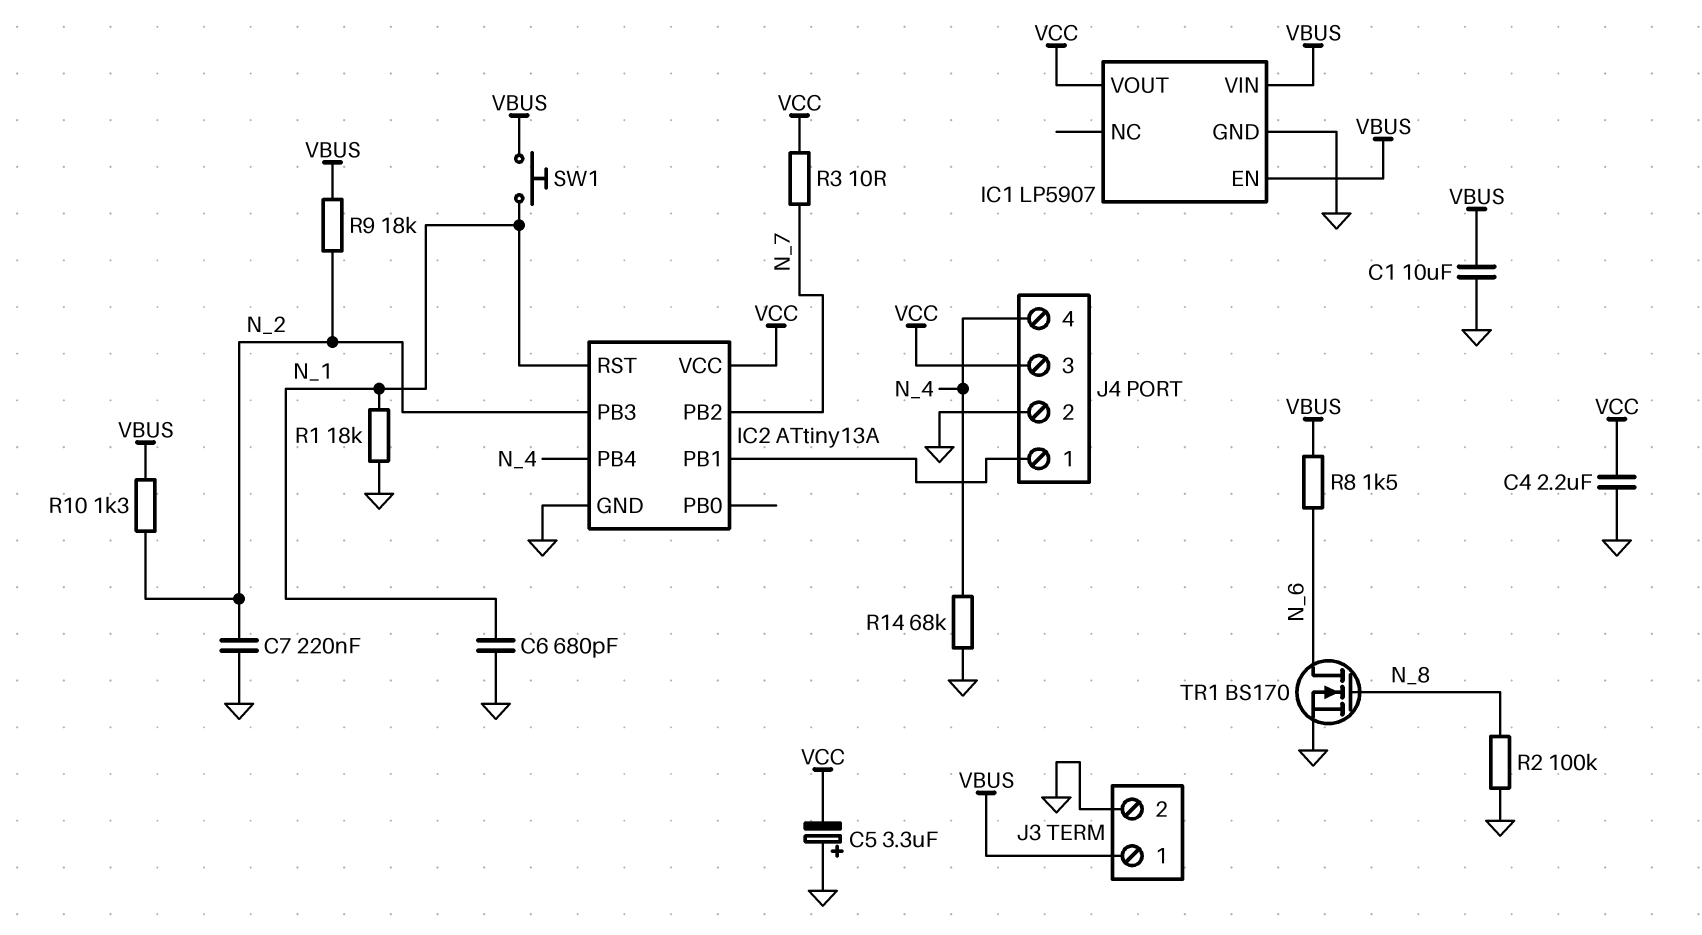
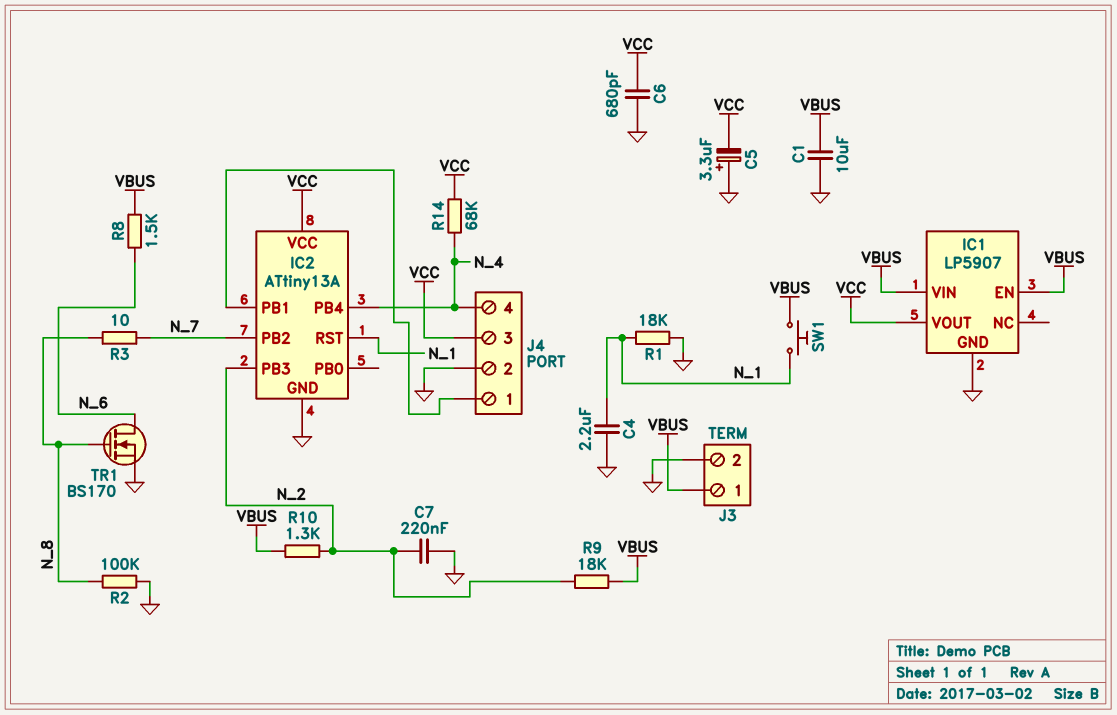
C4: 2.2uF (GND, VCC) -> 2.2uF (GND, N_1)
C6: 680pF (GND, N_1) -> 680pF (GND, VCC)
R3: 10 (N_7, VCC) -> 10 (N_7, N_8)
R14: 68k (GND, N_4) -> 68k (N_4, VCC)

